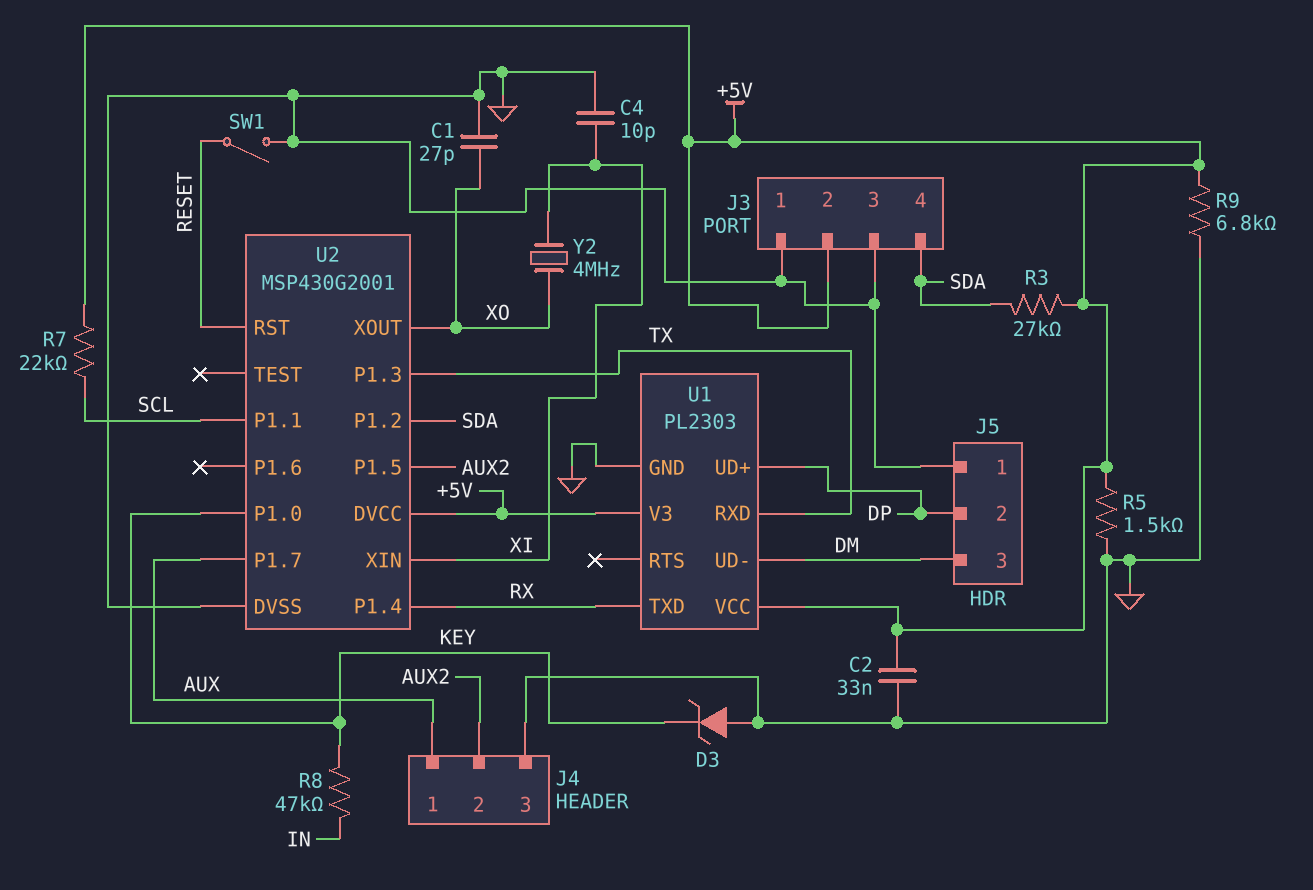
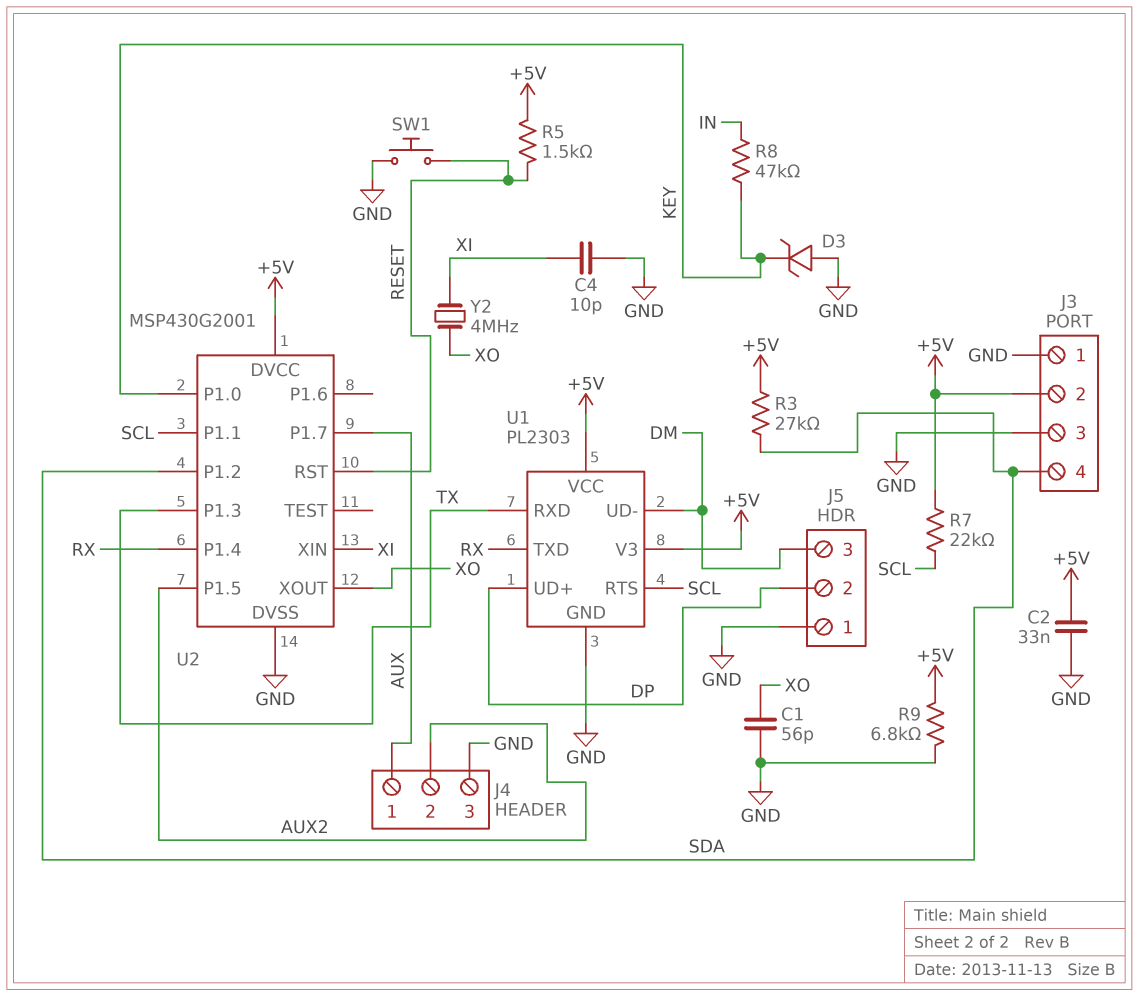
C1: 27pF (GND, XO) -> 56pF (GND, XO)
R5: 1.5k (+5V, GND) -> 1.5k (+5V, RESET)
SW1: switch (GND, RESET) -> button (GND, RESET)
U1 pin RTS: none -> SCL

